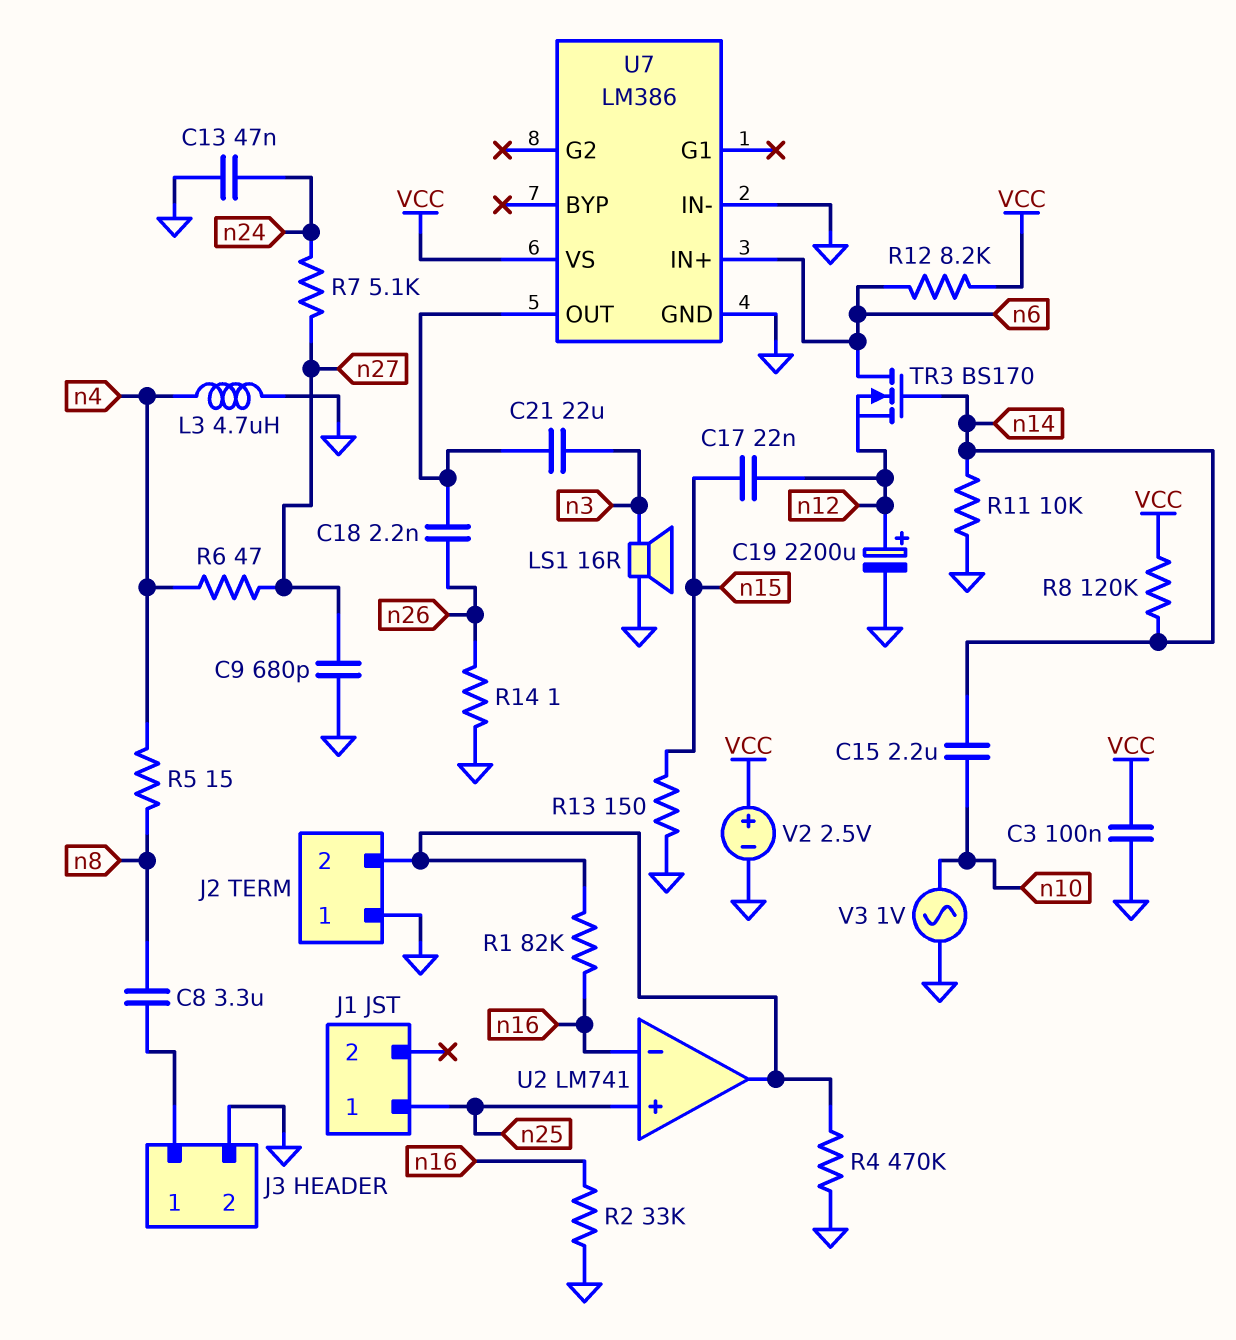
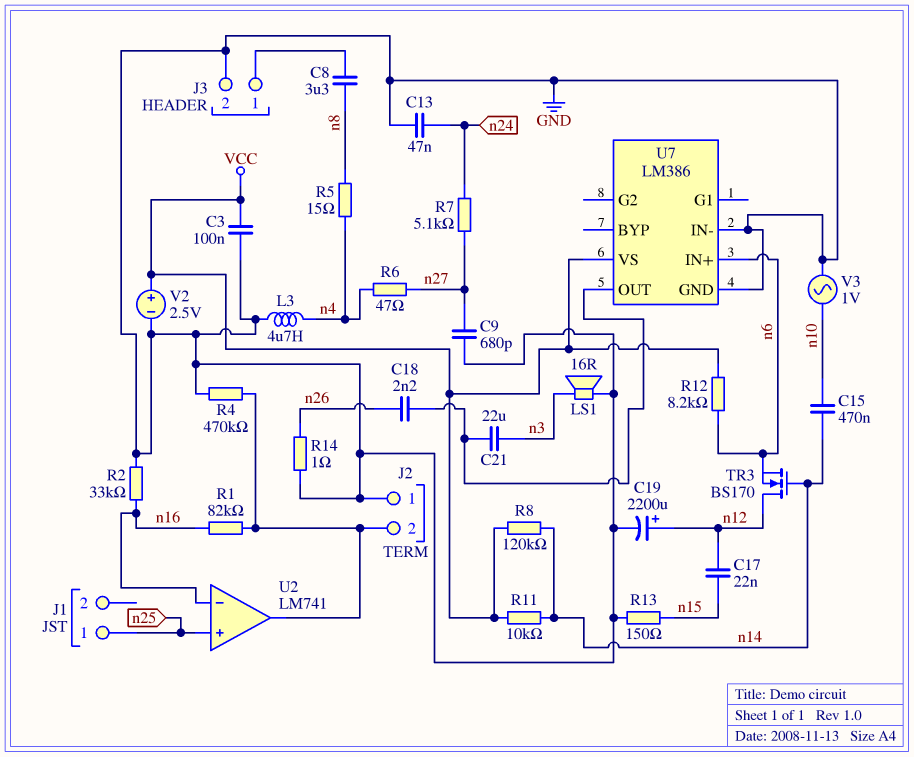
C15: 2.2uF (n10, n14) -> 470nF (n10, n14)
R11: 10k (GND, n14) -> 10k (VCC, n14)
TR3: NMOS BS170 (G n14, D n6, S n12) -> NMOS BS170 (G n14, D n12, S n6)

